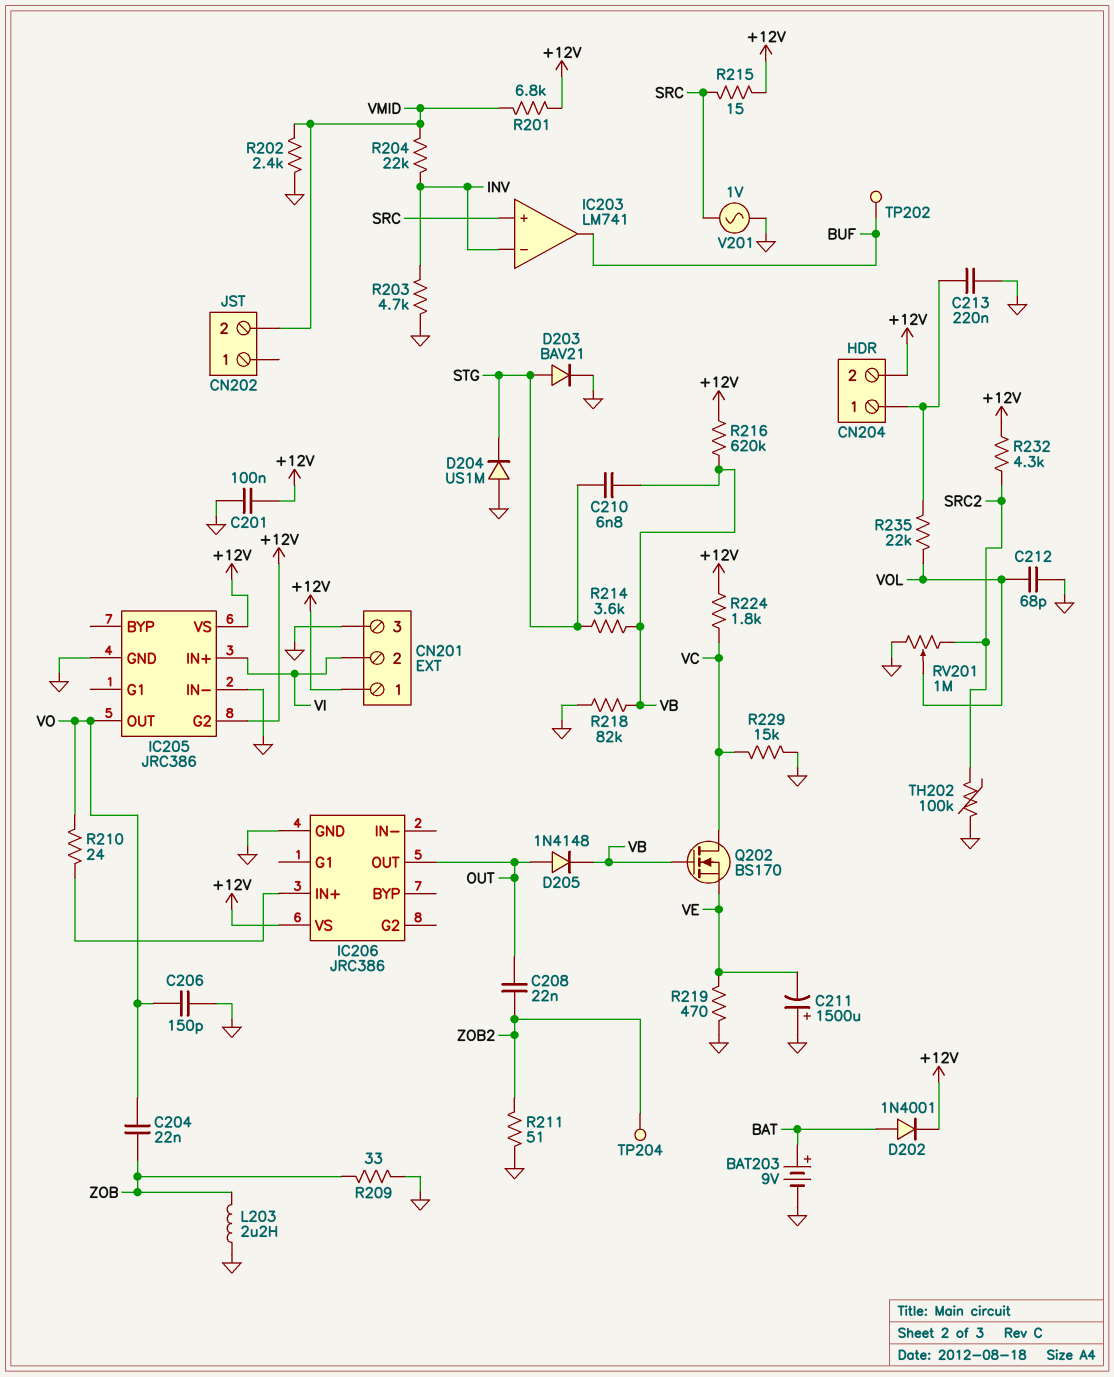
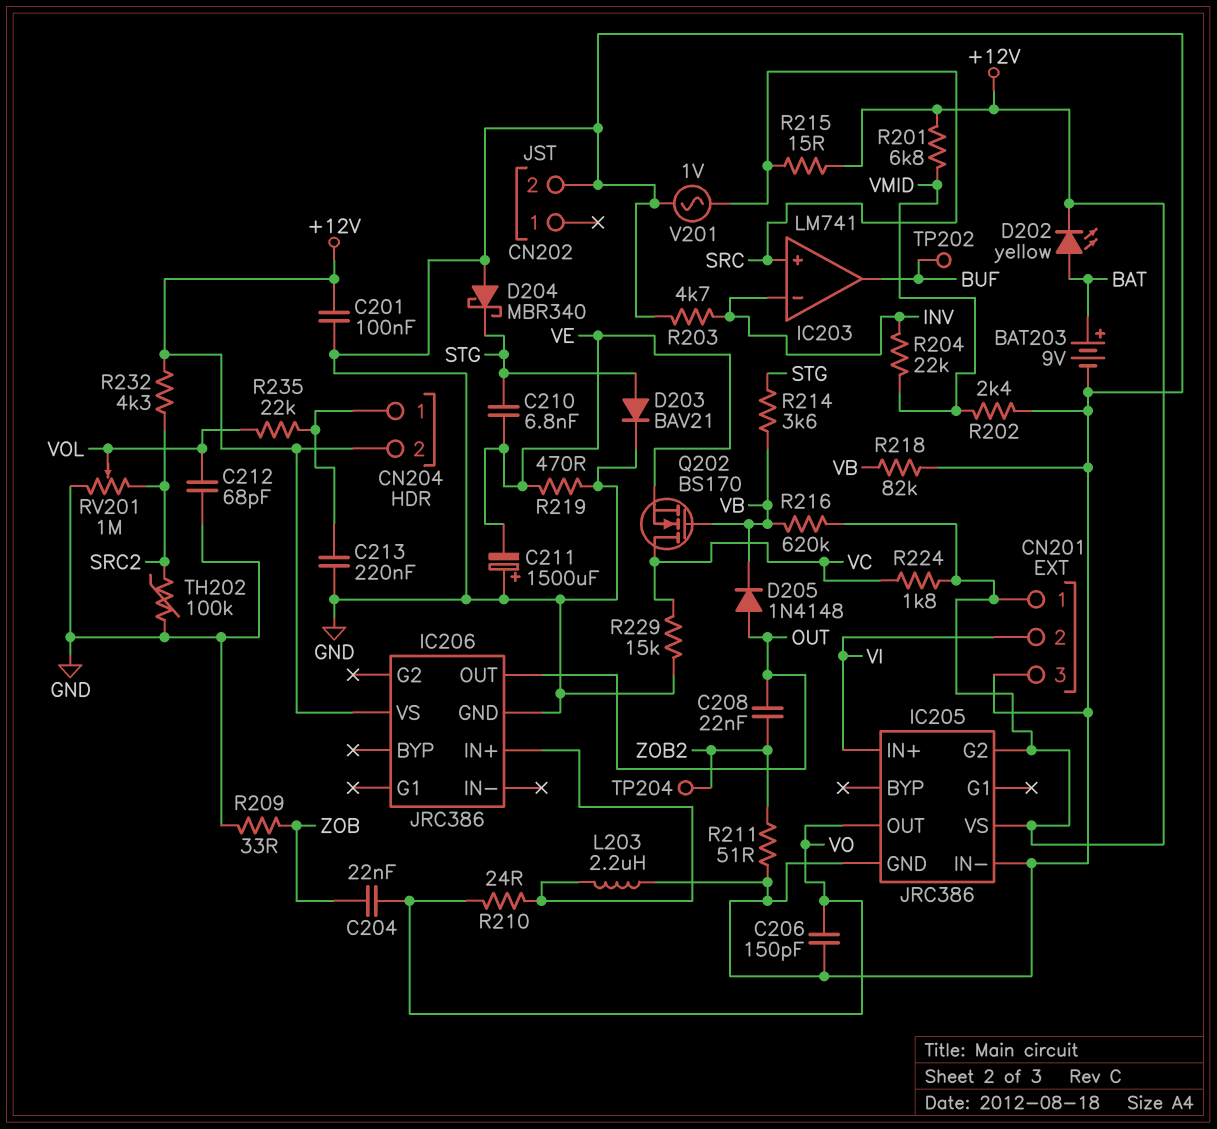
C210: 6.8nF (STG, VB) -> 6.8nF (STG, VE)
CN202 pin 2: VMID -> GND
D202: diode 1N4001 (A BAT, K +12V) -> LED yellow (A BAT, K +12V)
D204: diode US1M (A GND, K STG) -> schottky MBR340 (A GND, K STG)
L203: 2.2uH (GND, ZOB) -> 2.2uH (GND, IC206/IN+)

